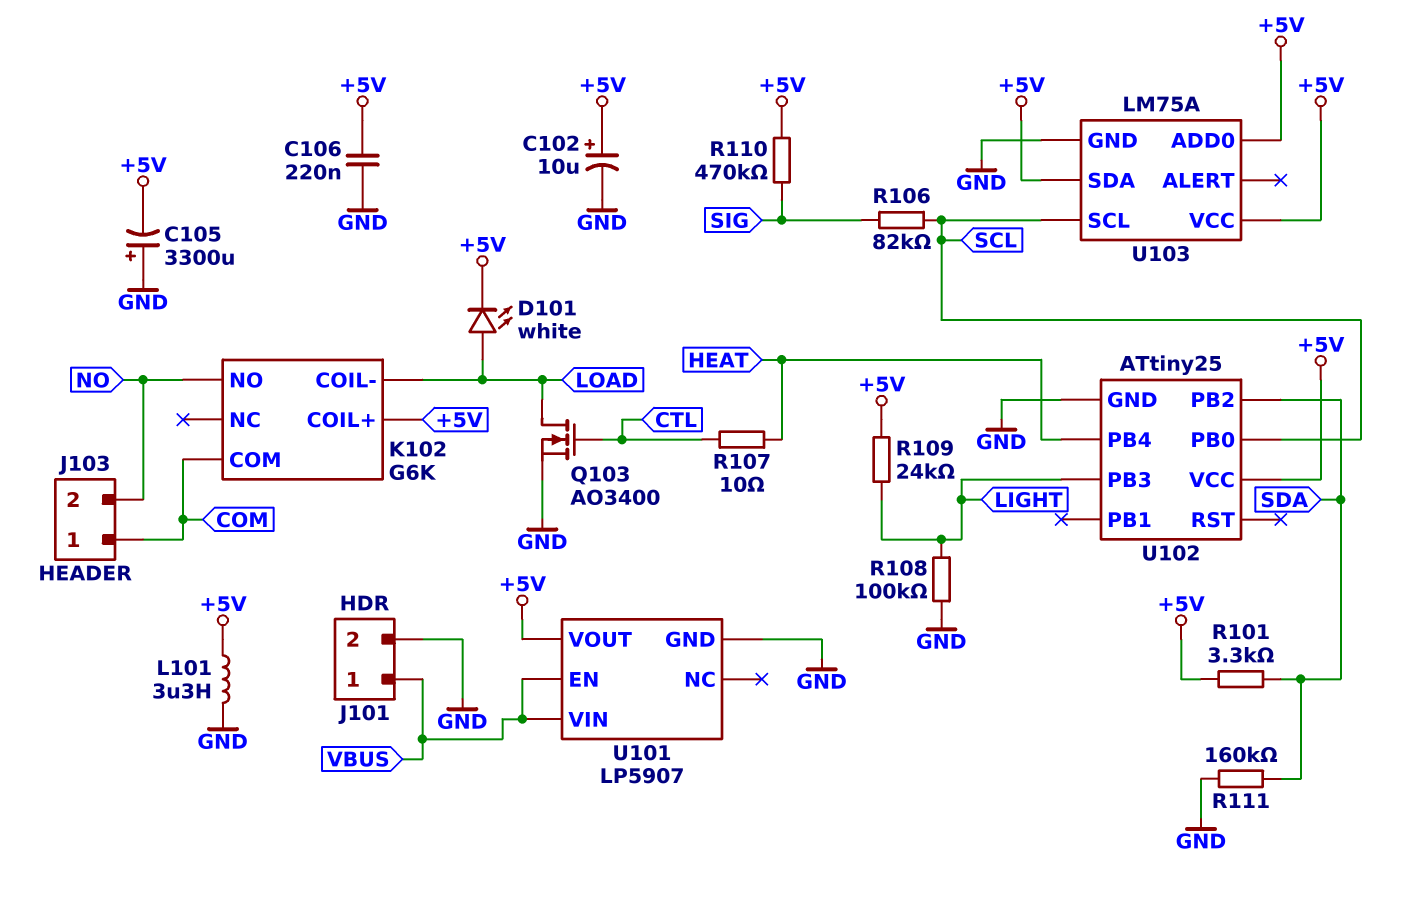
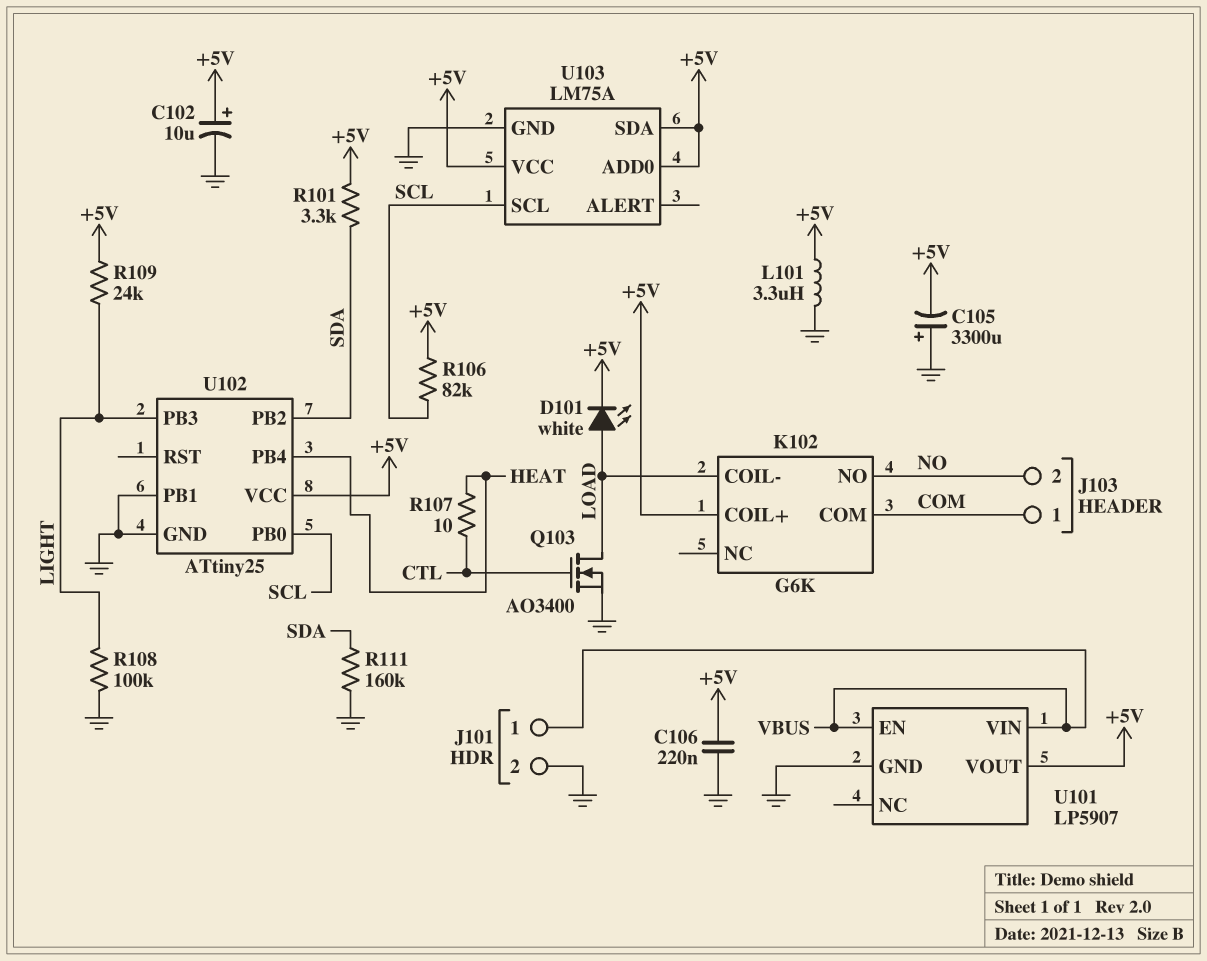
R106: 82k (SCL, SIG) -> 82k (+5V, SCL)
R110: 470k (+5V, SIG) -> none
U102 pin PB1: none -> GND

